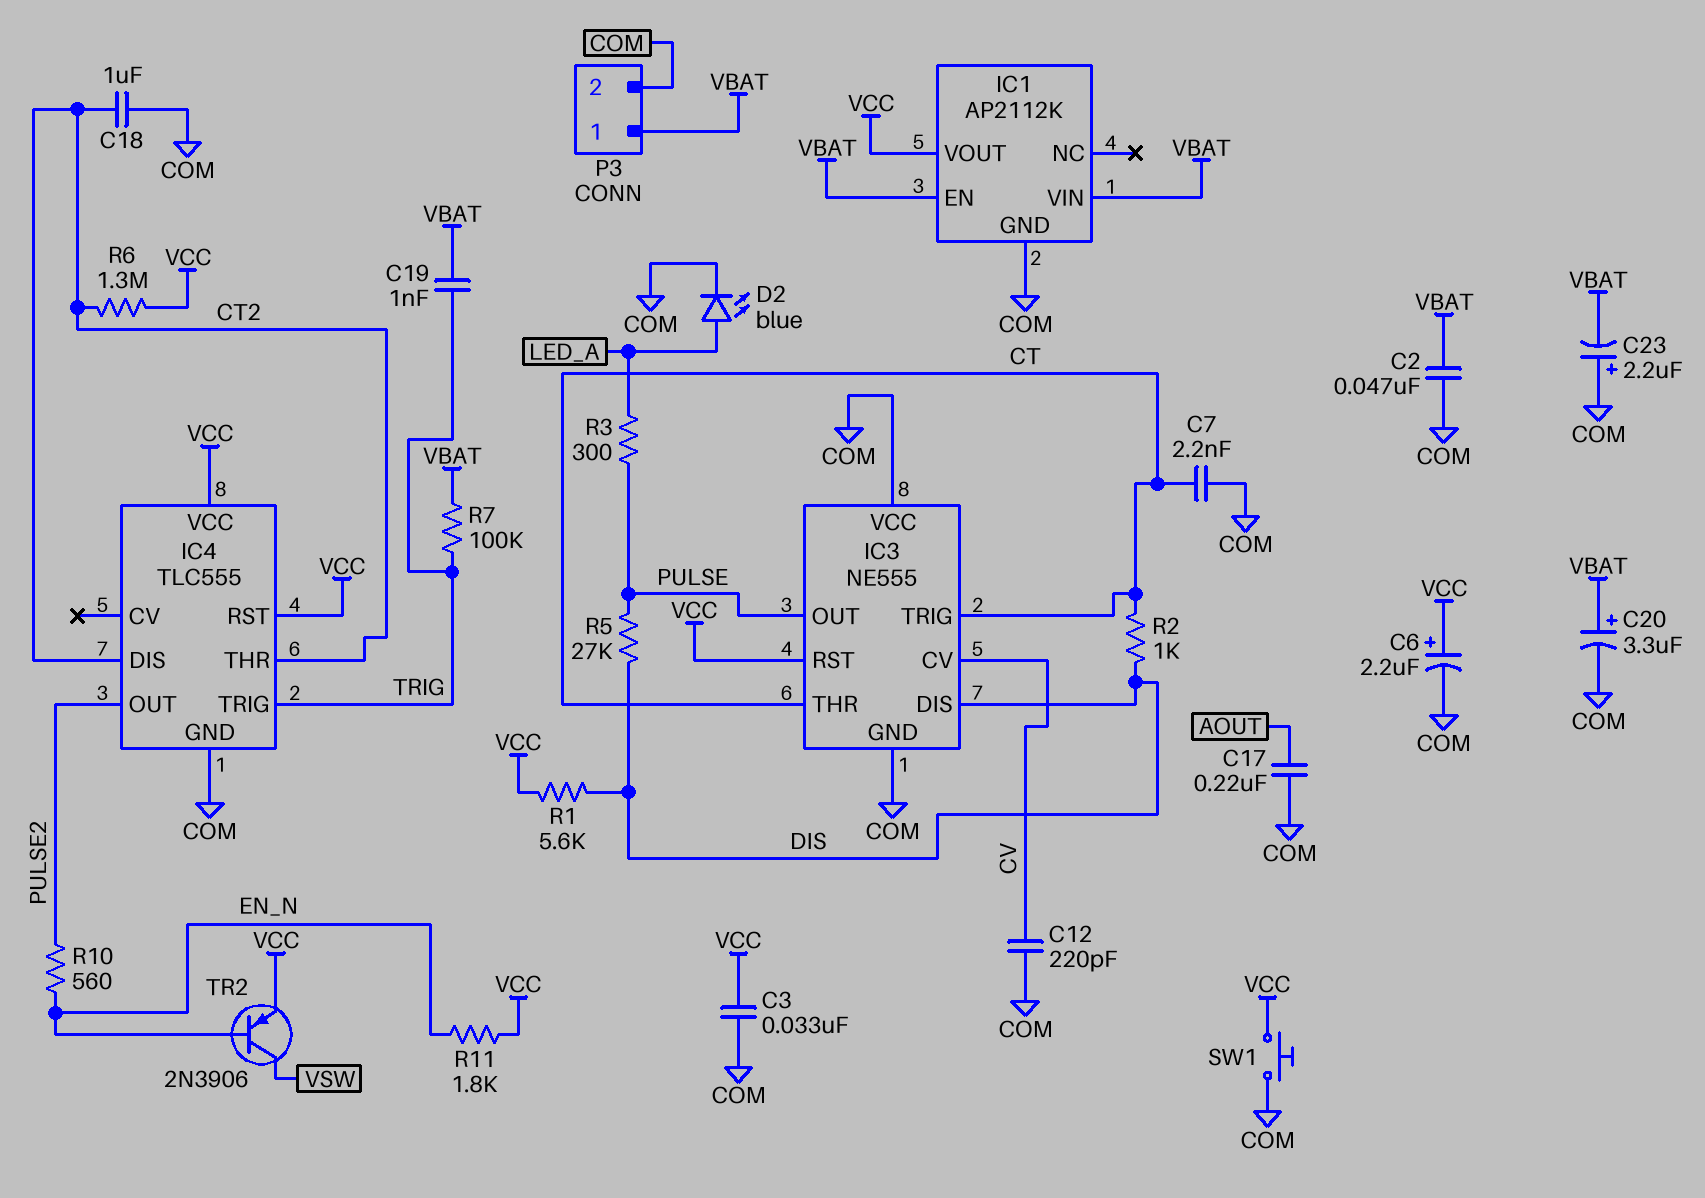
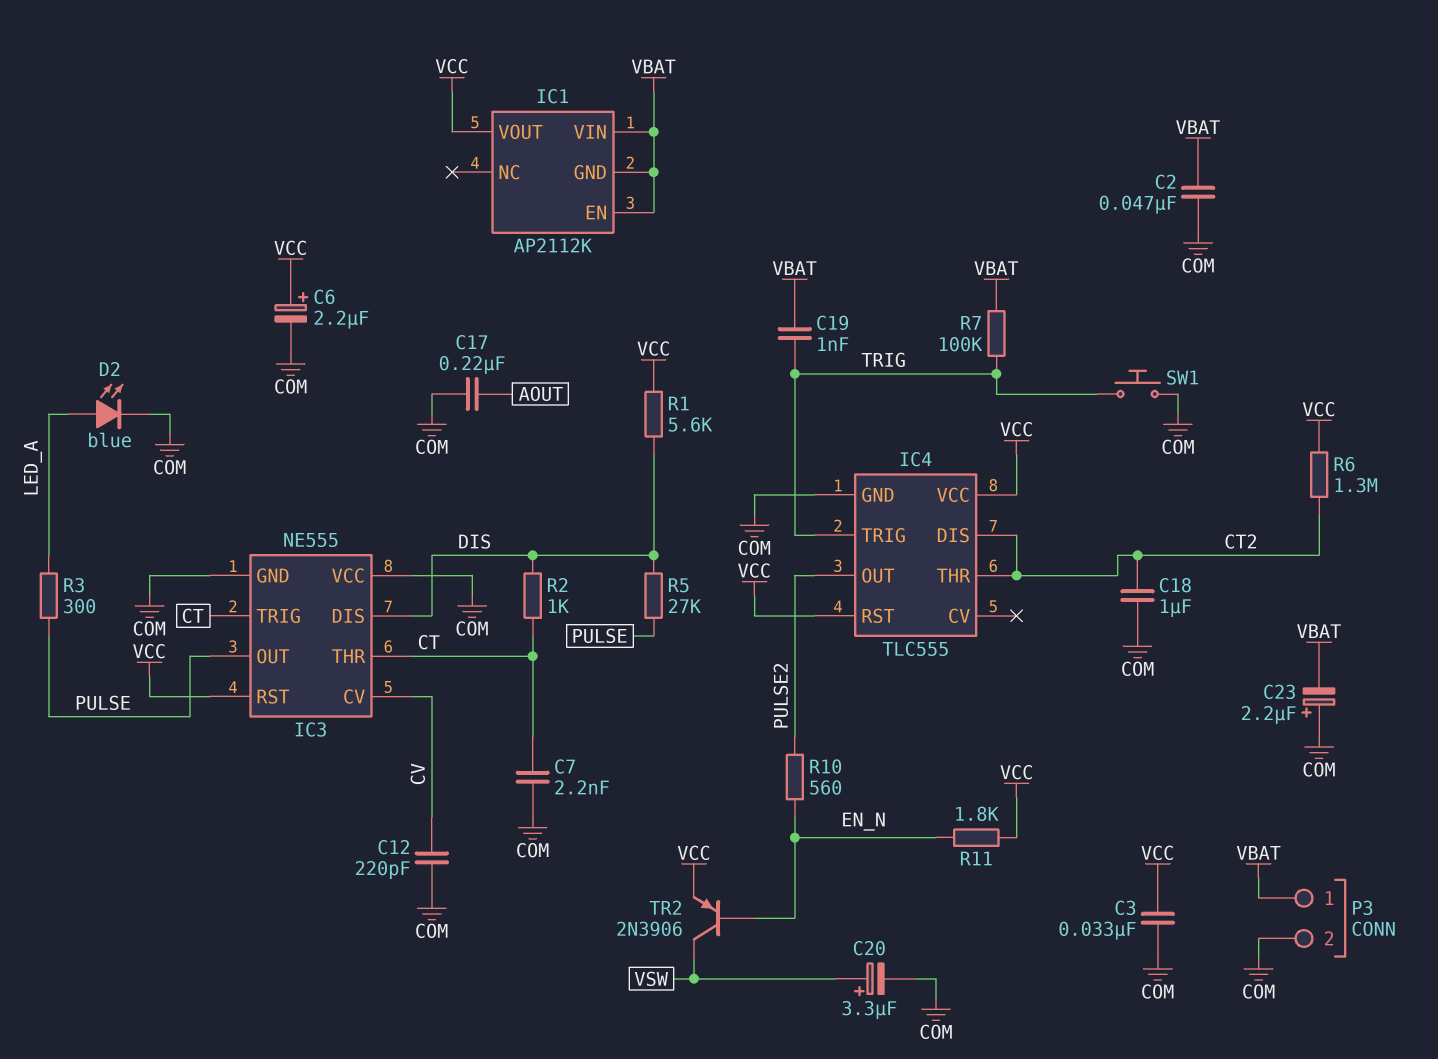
C20: 3.3uF (plus VBAT, minus COM) -> 3.3uF (plus VSW, minus COM)
IC1 pin GND: COM -> VBAT
SW1: button (COM, VCC) -> button (COM, TRIG)

